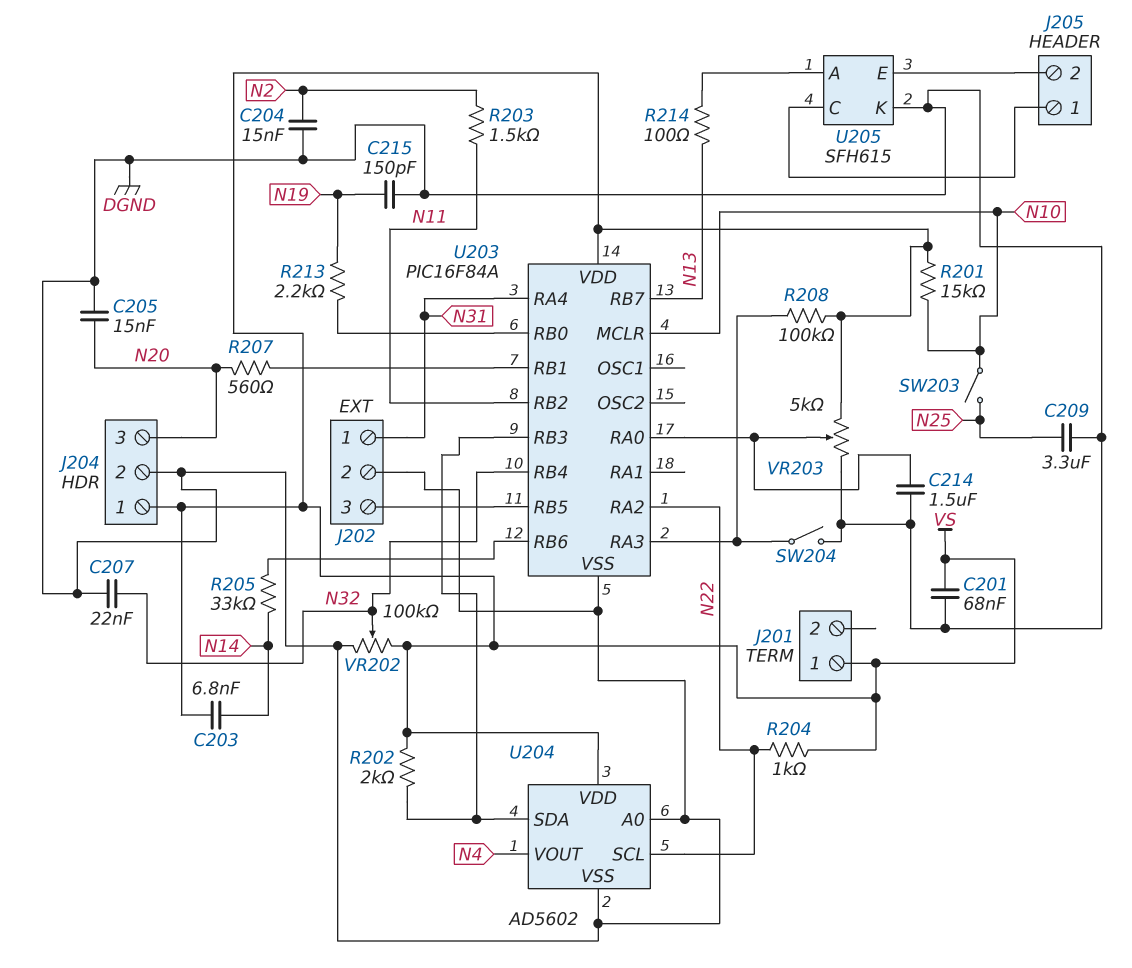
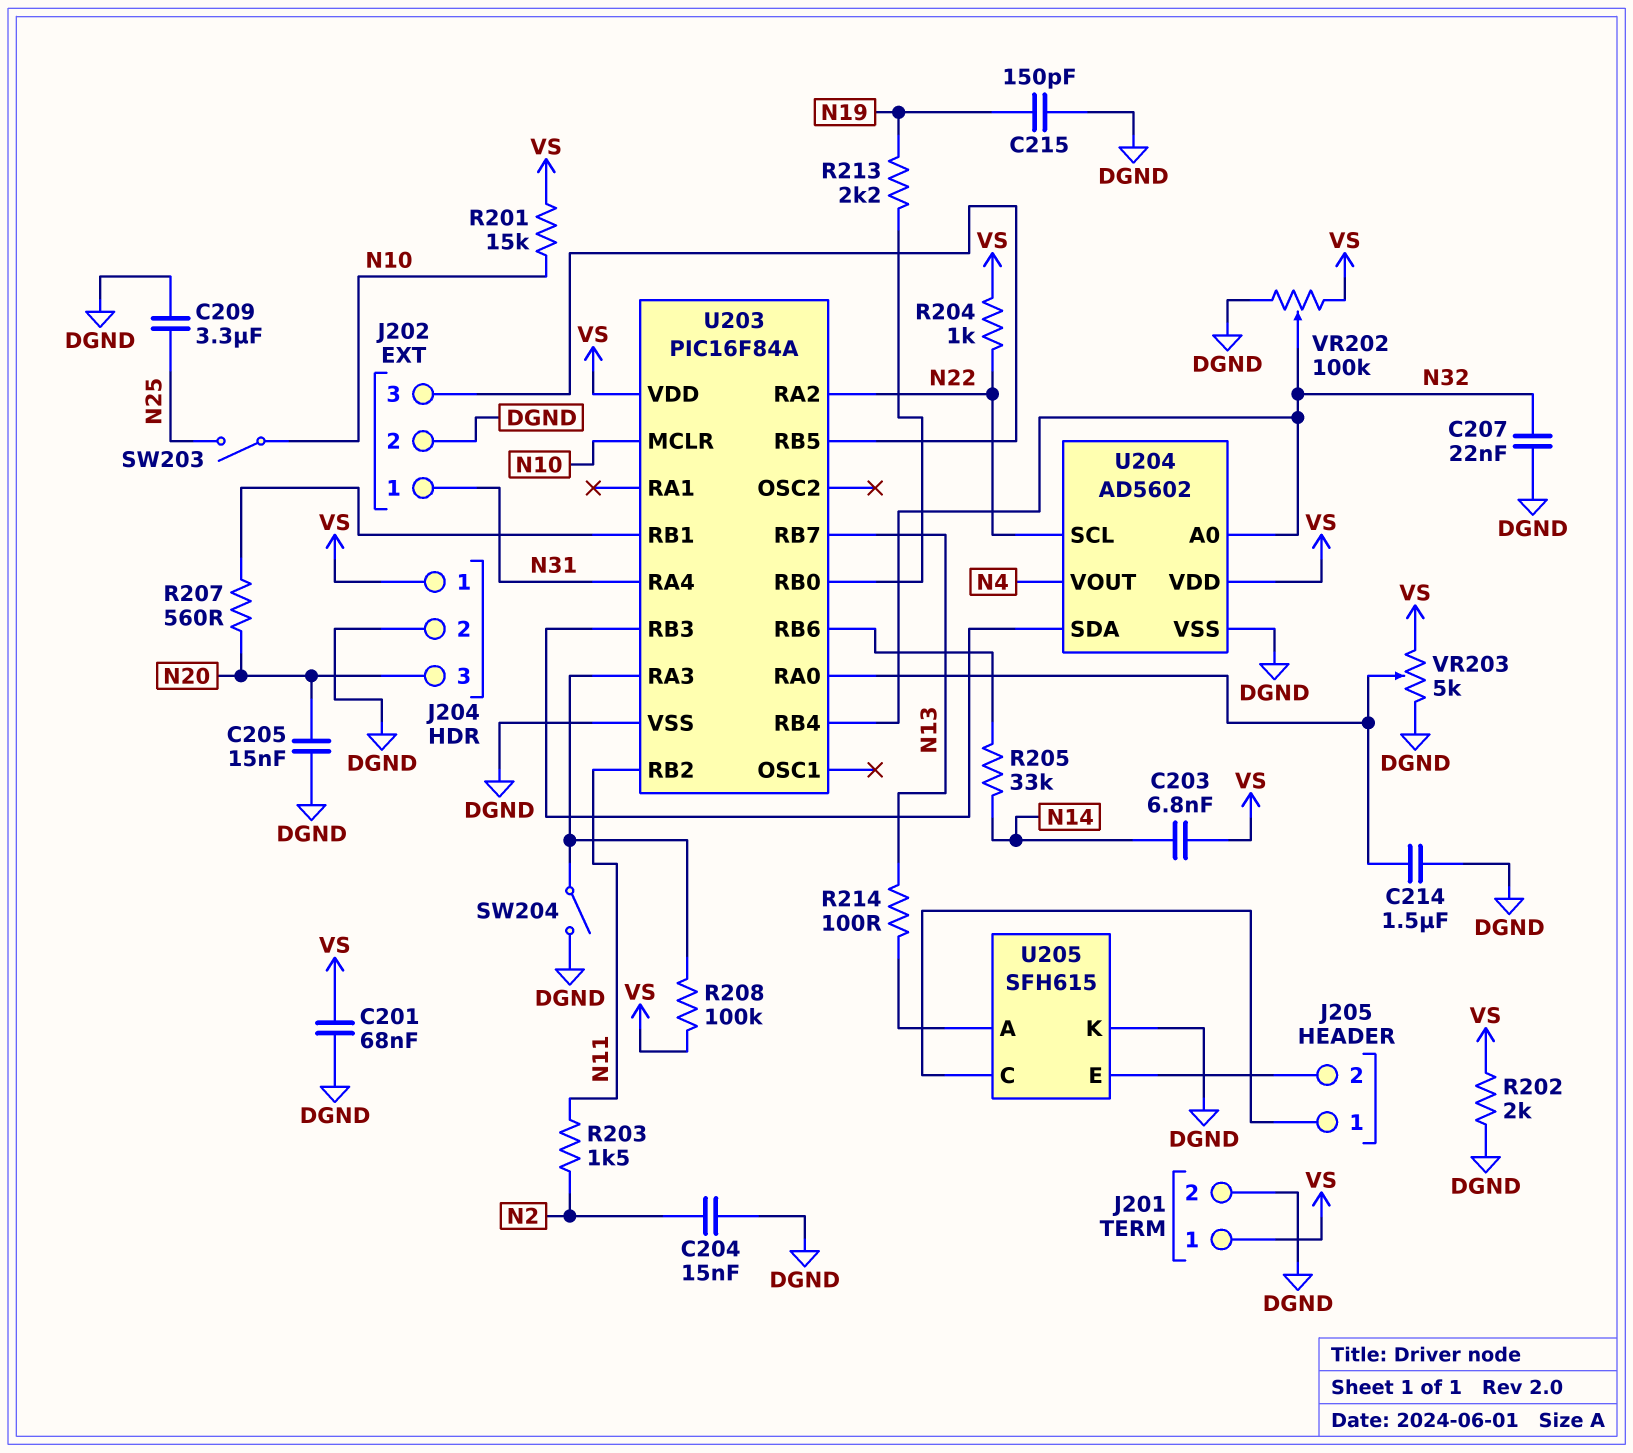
J201 pin 2: none -> DGND
R202: 2k (U203/RB3, VS) -> 2k (DGND, VS)
U204 pin A0: DGND -> N32

